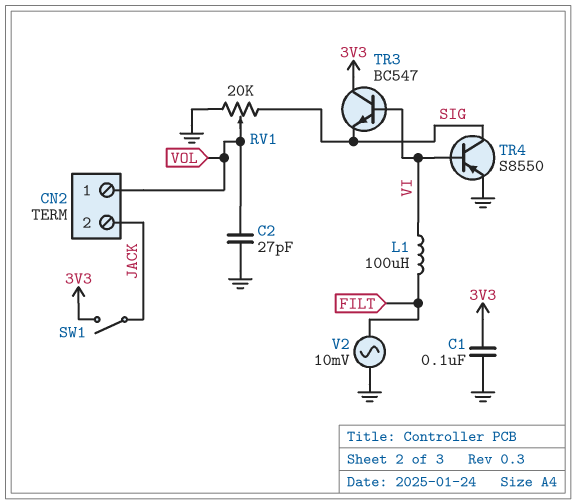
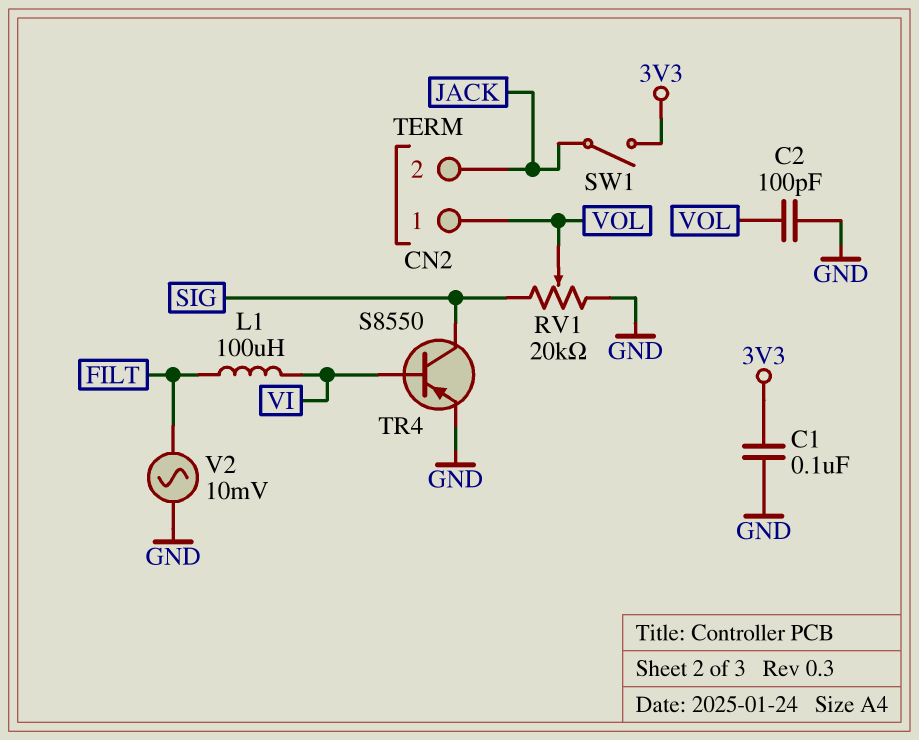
C2: 27pF (GND, VOL) -> 100pF (GND, VOL)
TR3: NPN BC547 (B VI, C 3V3, E SIG) -> none

